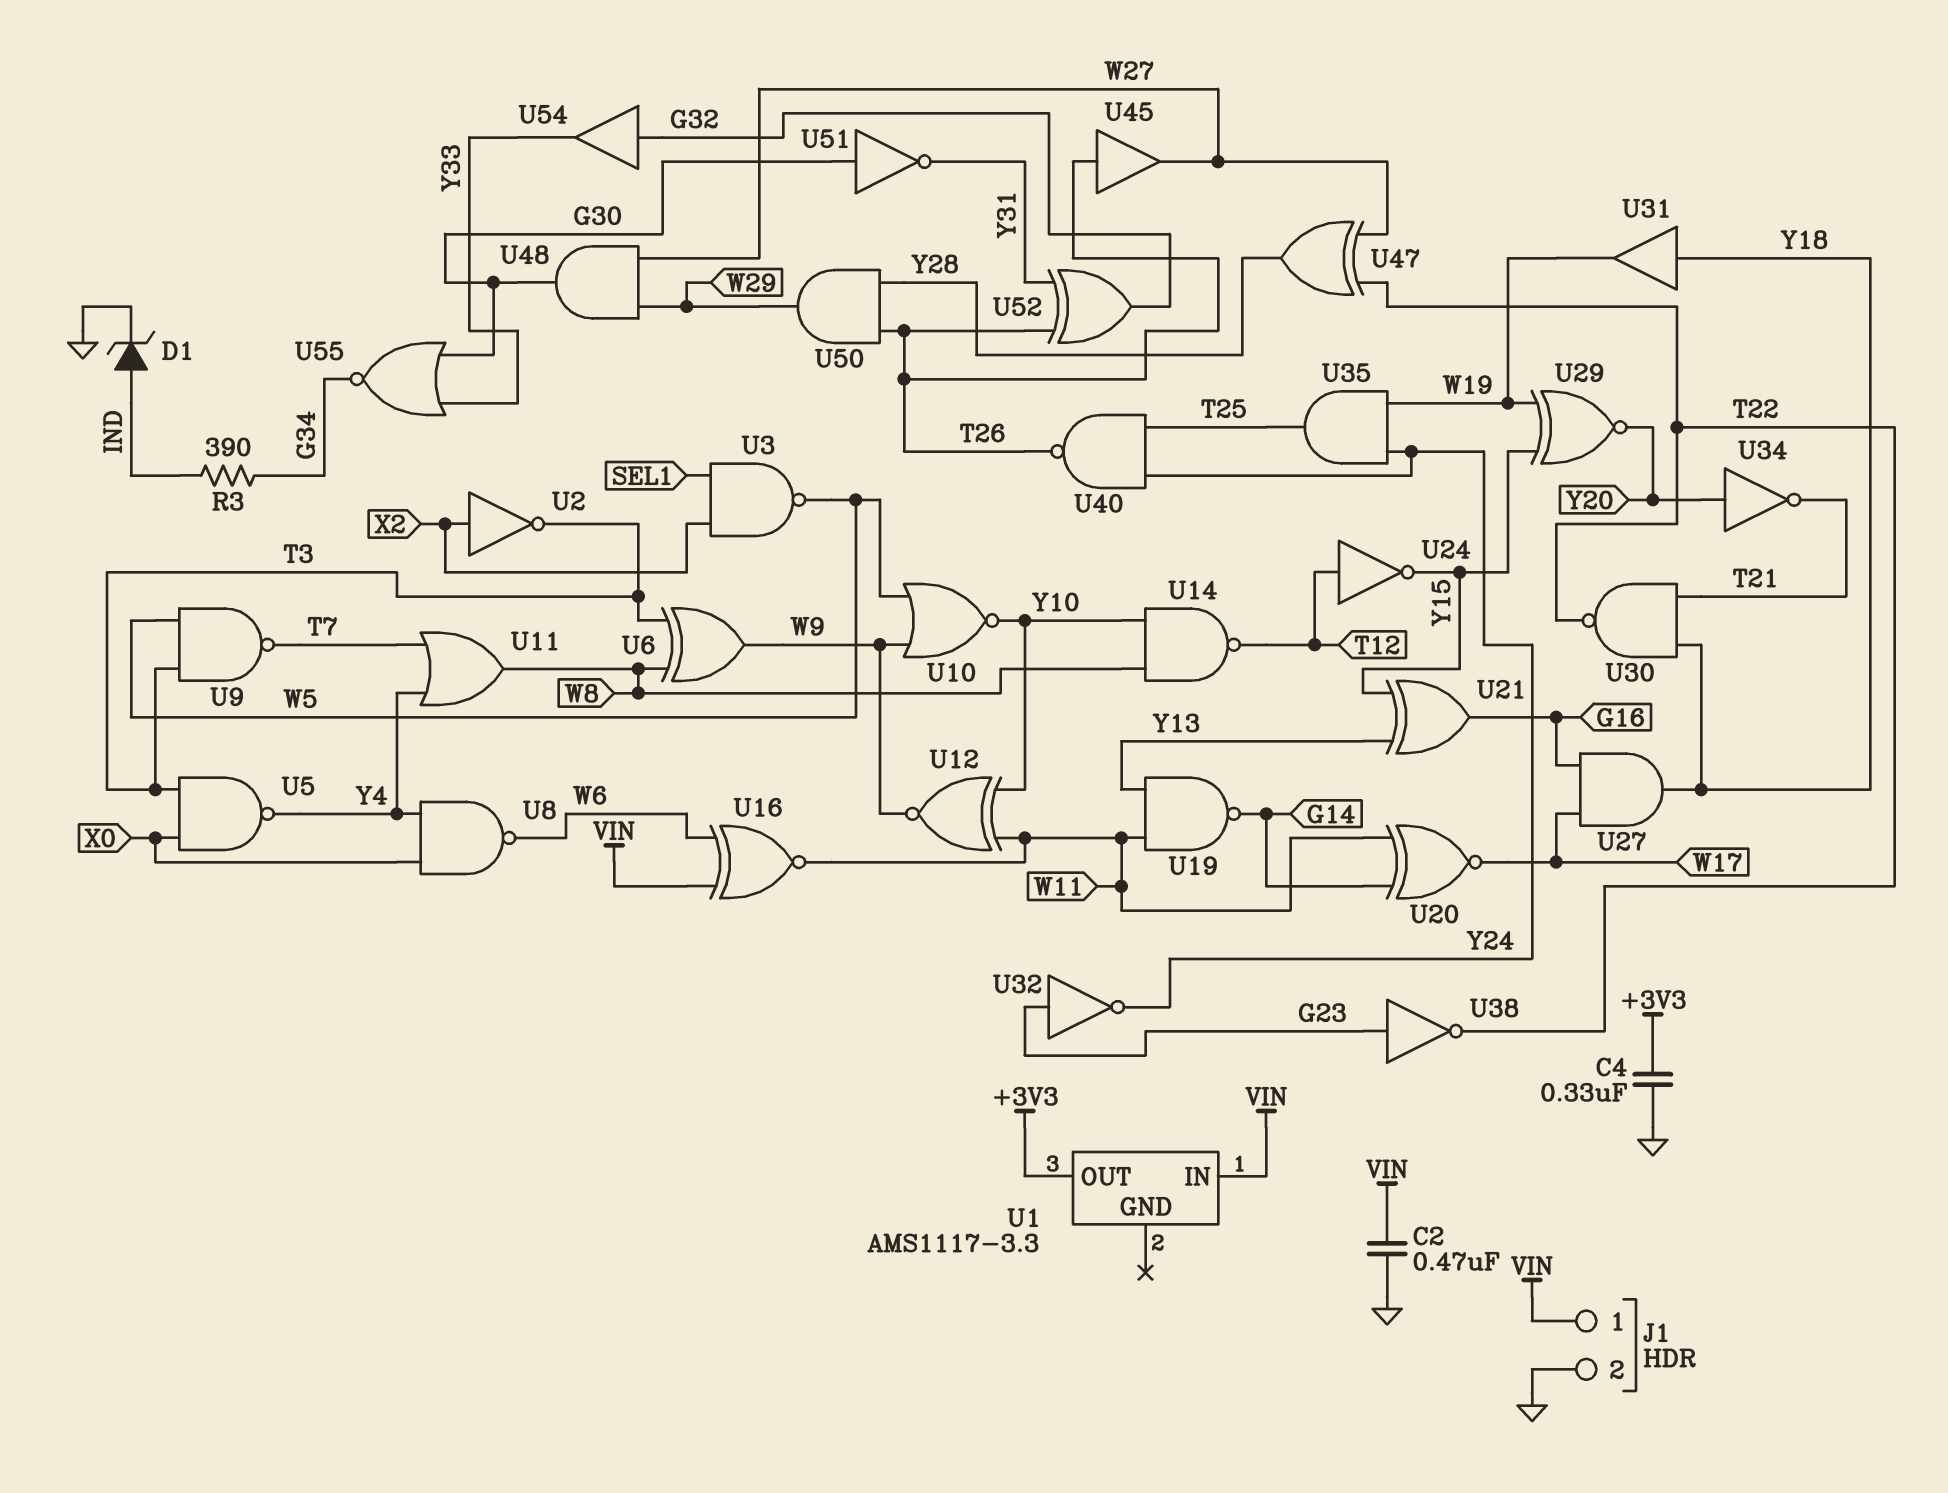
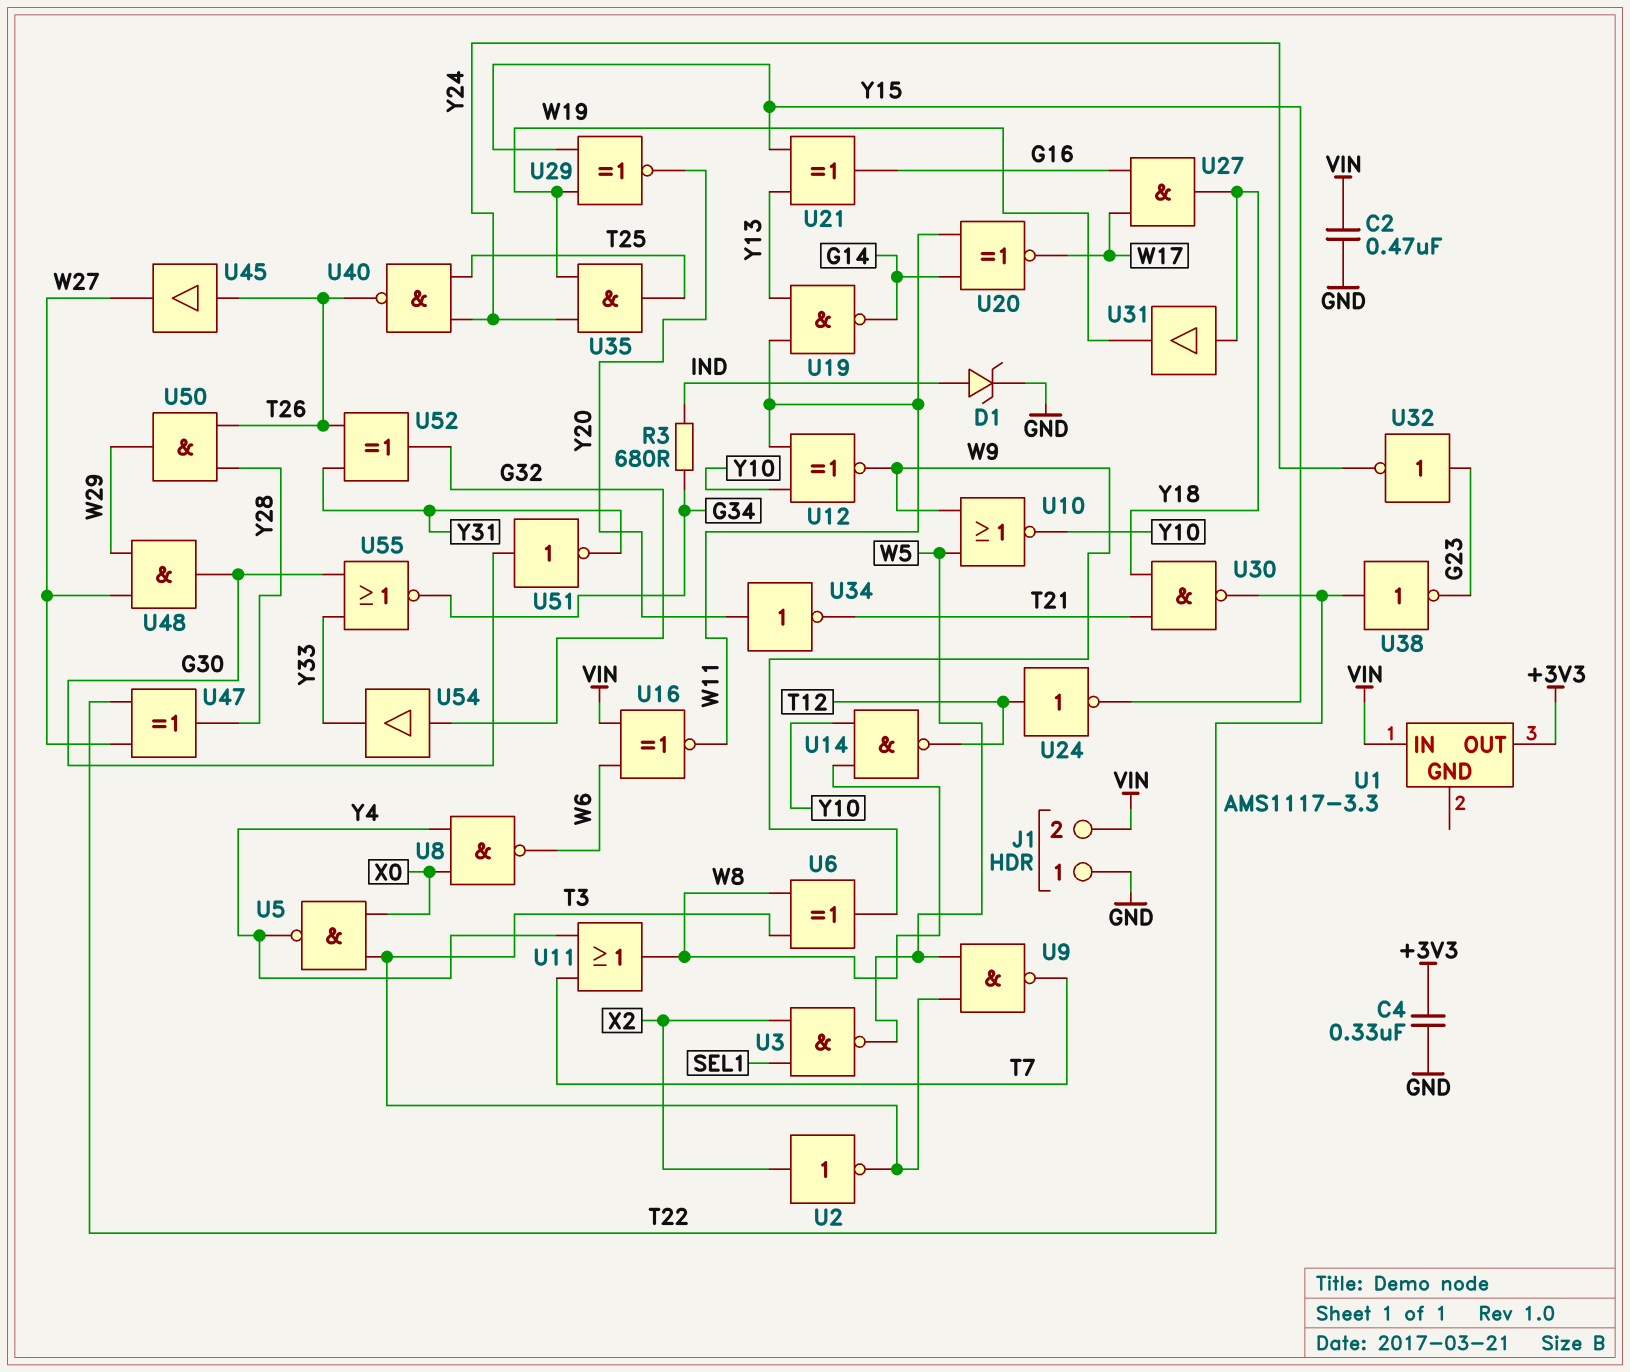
J1 pin 1: VIN -> GND
J1 pin 2: GND -> VIN
R3: 390 (G34, IND) -> 680 (G34, IND)
U38: NOT (in G23, out T22) -> NOT (in T22, out G23)

